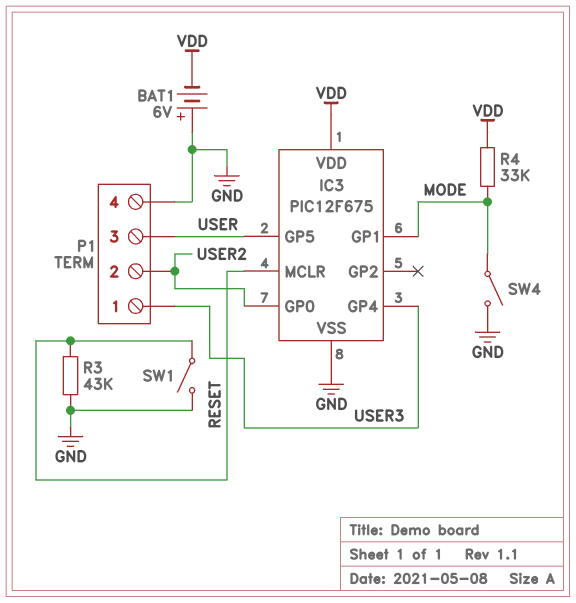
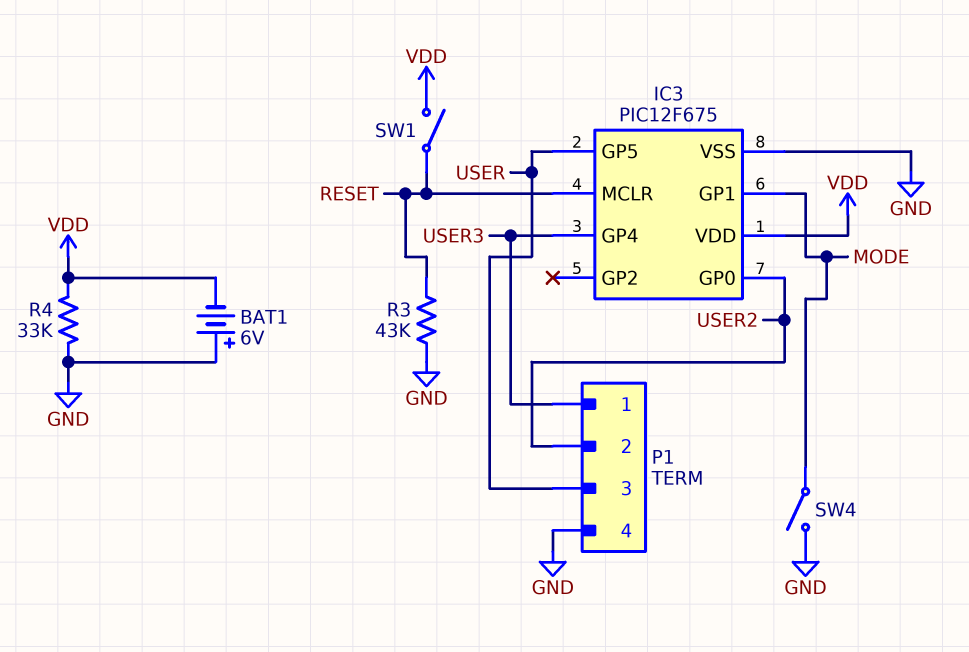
R4: 33k (MODE, VDD) -> 33k (GND, VDD)
SW1: switch (GND, RESET) -> switch (RESET, VDD)

